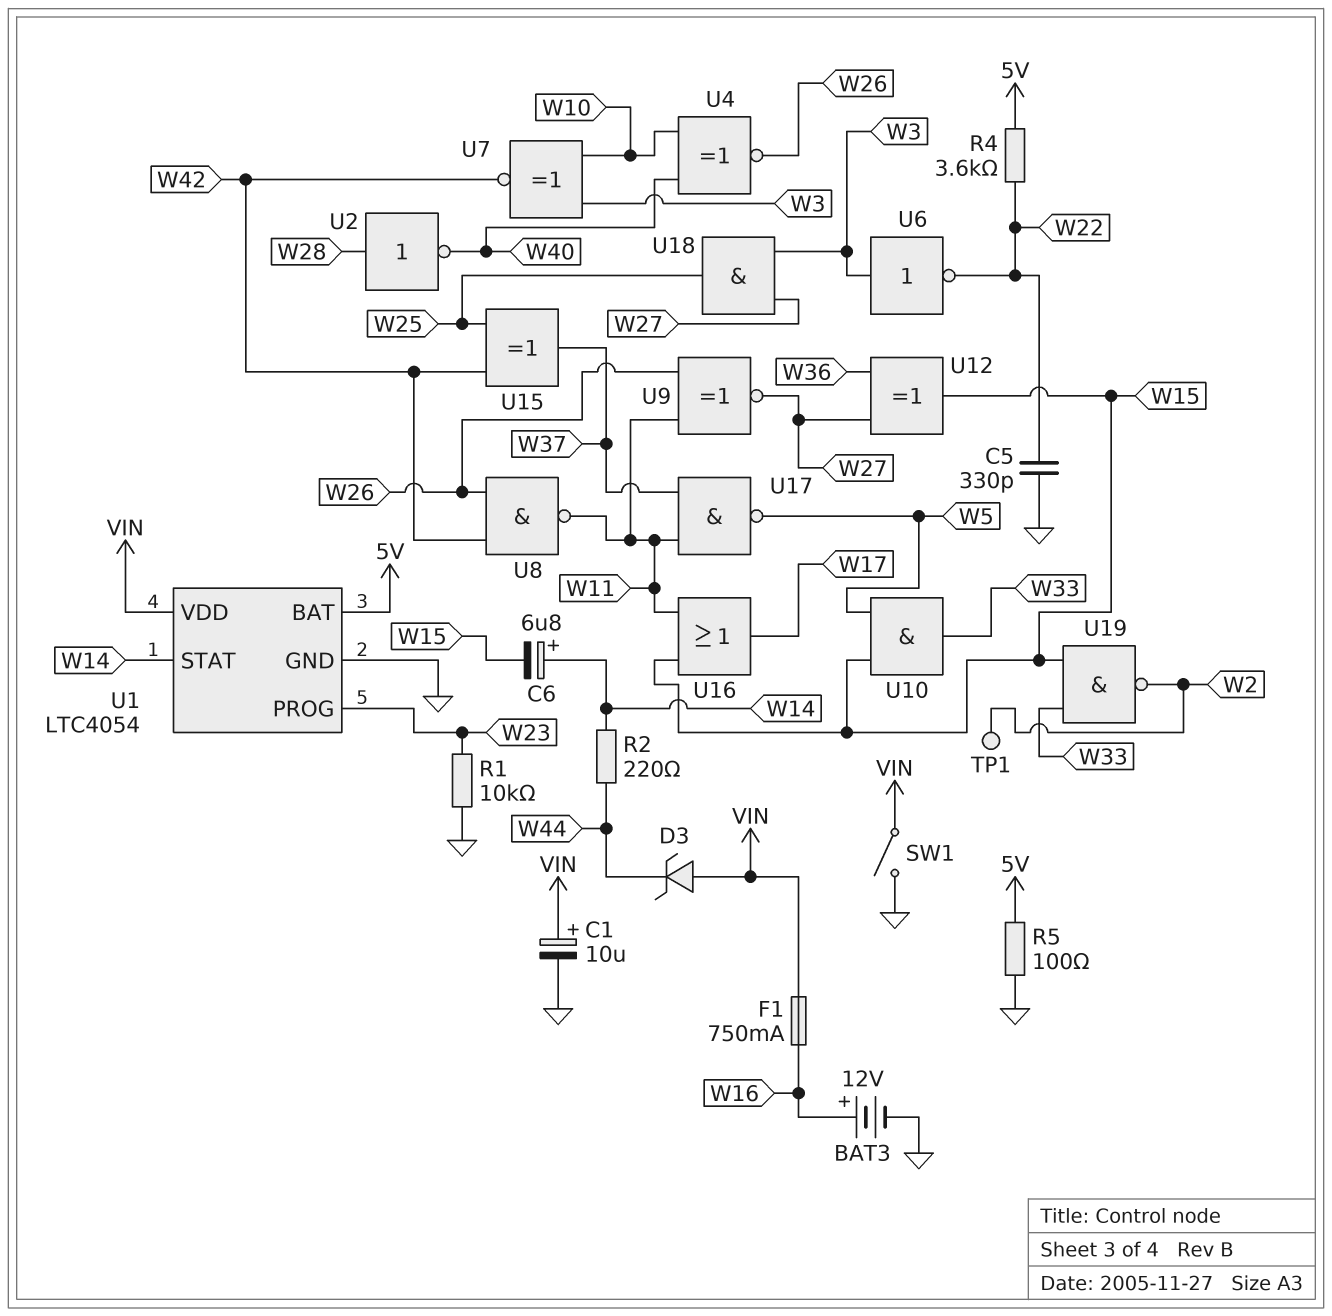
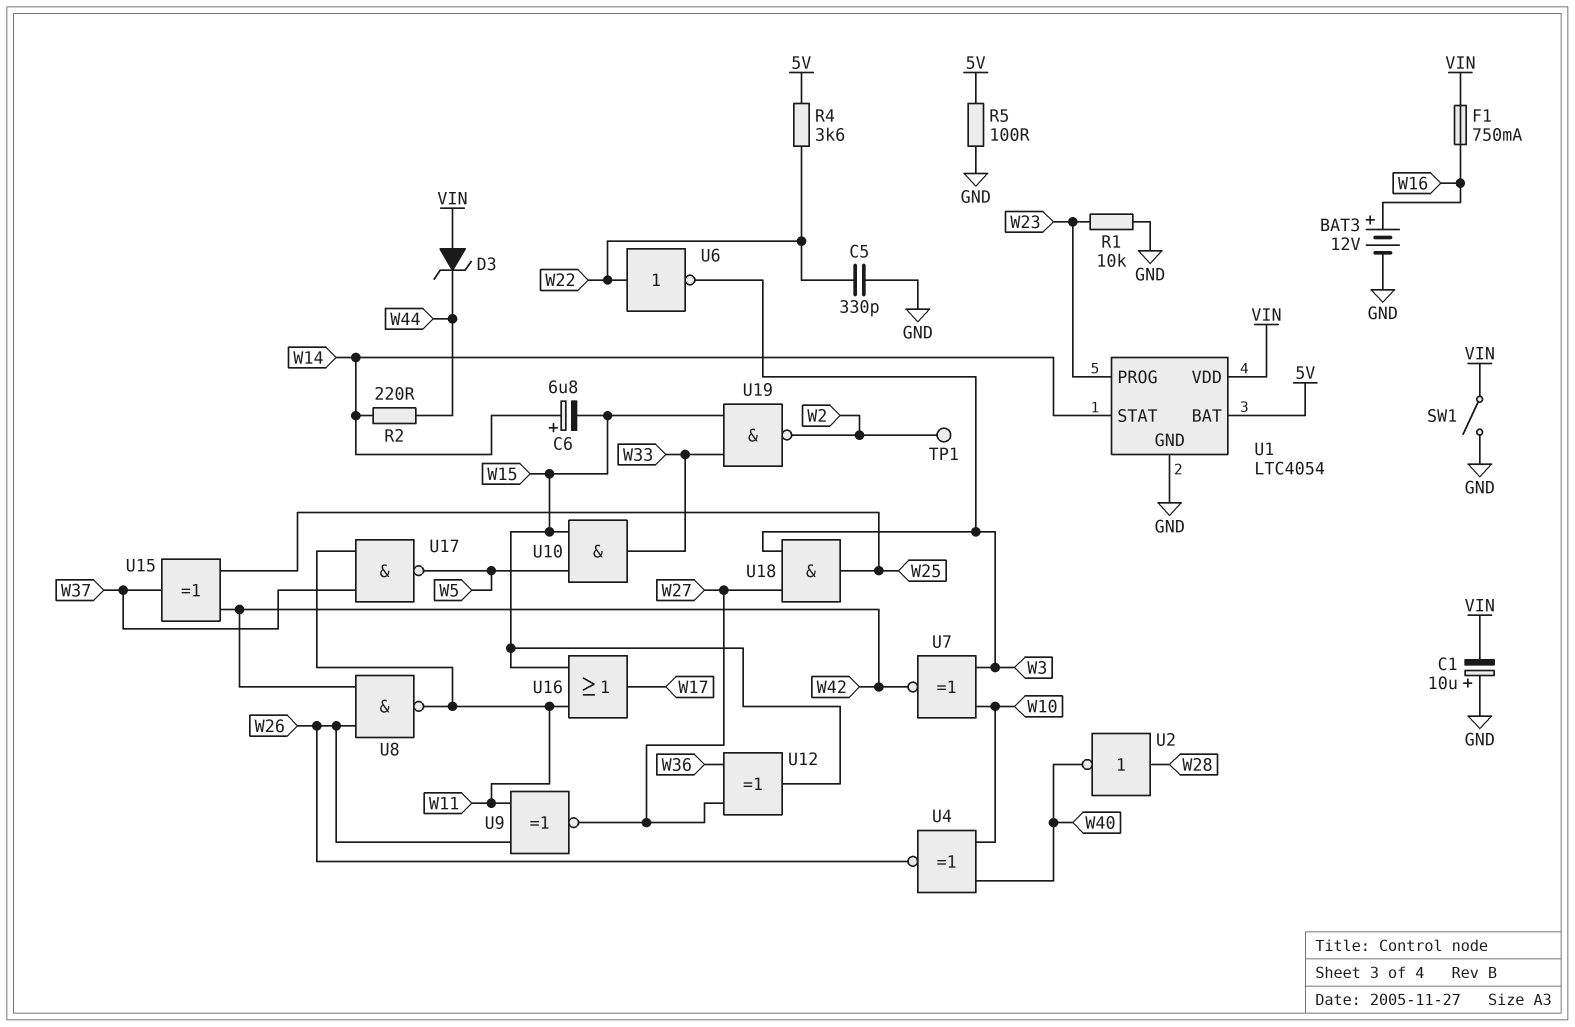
C1: 10uF (plus VIN, minus GND) -> 10uF (plus GND, minus VIN)
U6: NOT (in W3, out W22) -> NOT (in W22, out W3)

